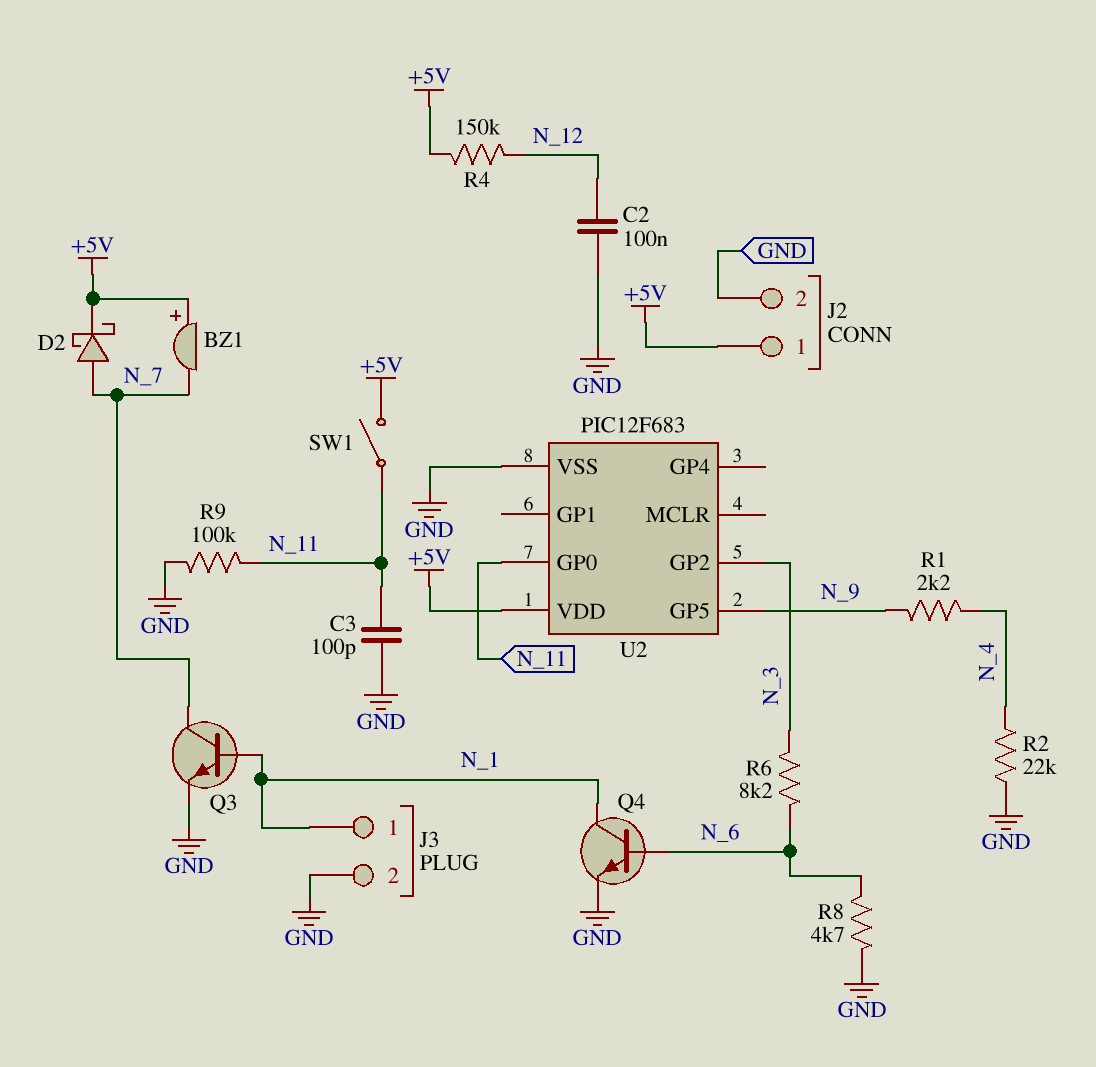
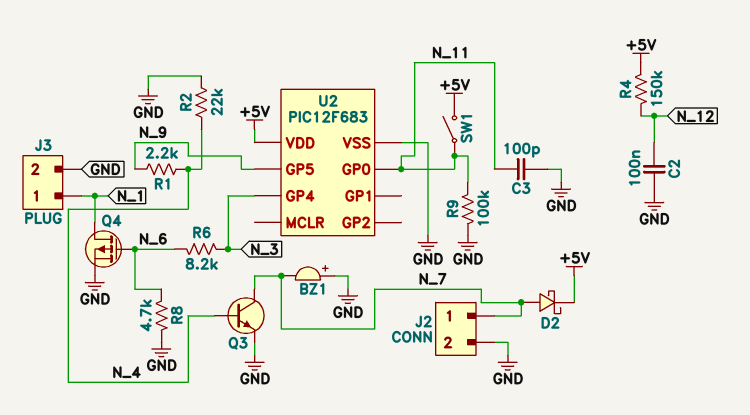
BZ1: buzzer (plus +5V, minus N_7) -> buzzer (plus GND, minus N_7)
J2 pin 1: +5V -> N_7
Q3: NPN (B N_1, C N_7, E GND) -> NPN (B N_4, C N_7, E GND)
Q4: NPN (B N_6, C N_1, E GND) -> PMOS (G N_6, D N_1, S GND)
U2 pin GP2: N_3 -> none
U2 pin GP4: none -> N_3

